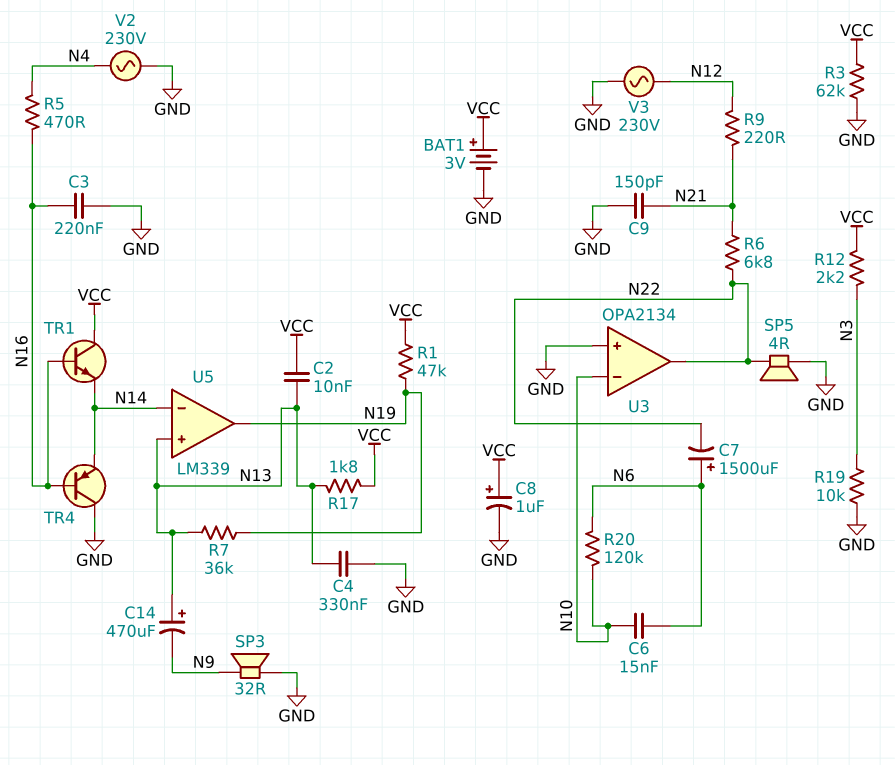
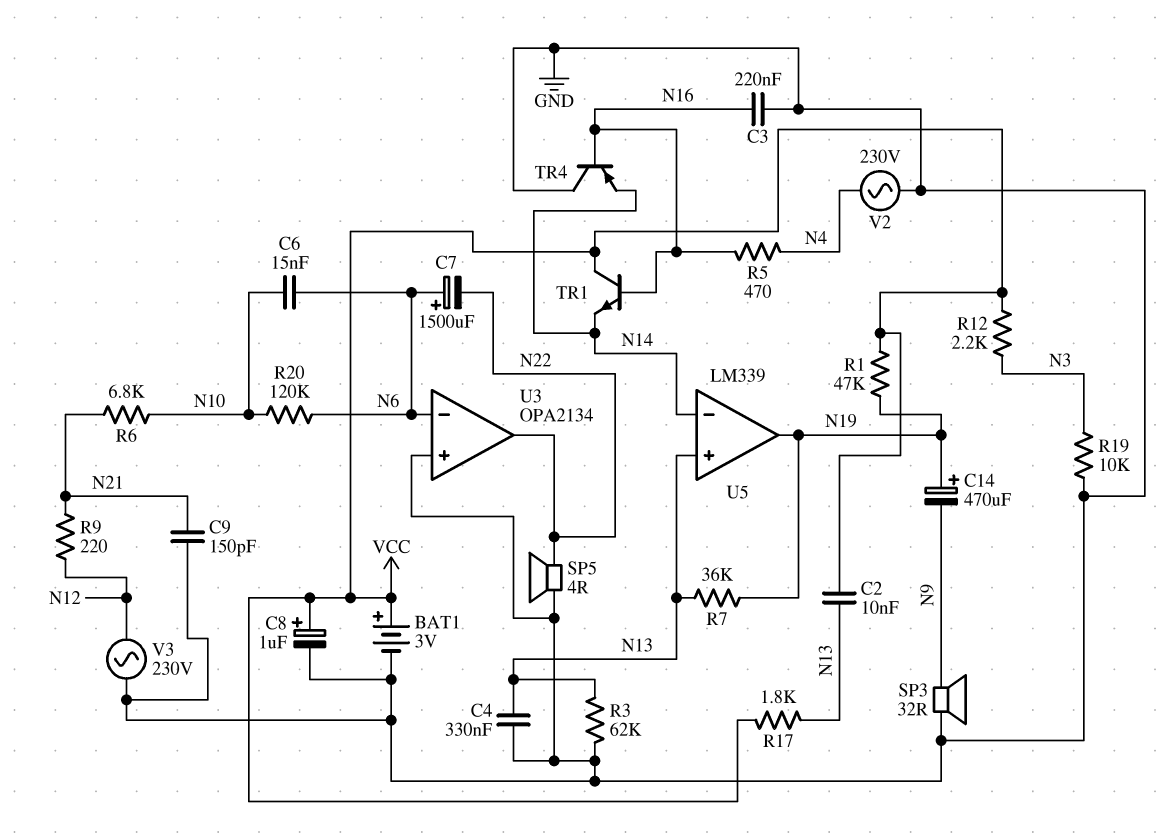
C14: 470uF (plus N13, minus N9) -> 470uF (plus N19, minus N9)
R3: 62k (GND, VCC) -> 62k (GND, N13)
R6: 6.8k (N21, N22) -> 6.8k (N10, N21)
U3 pin in-: N10 -> N6

